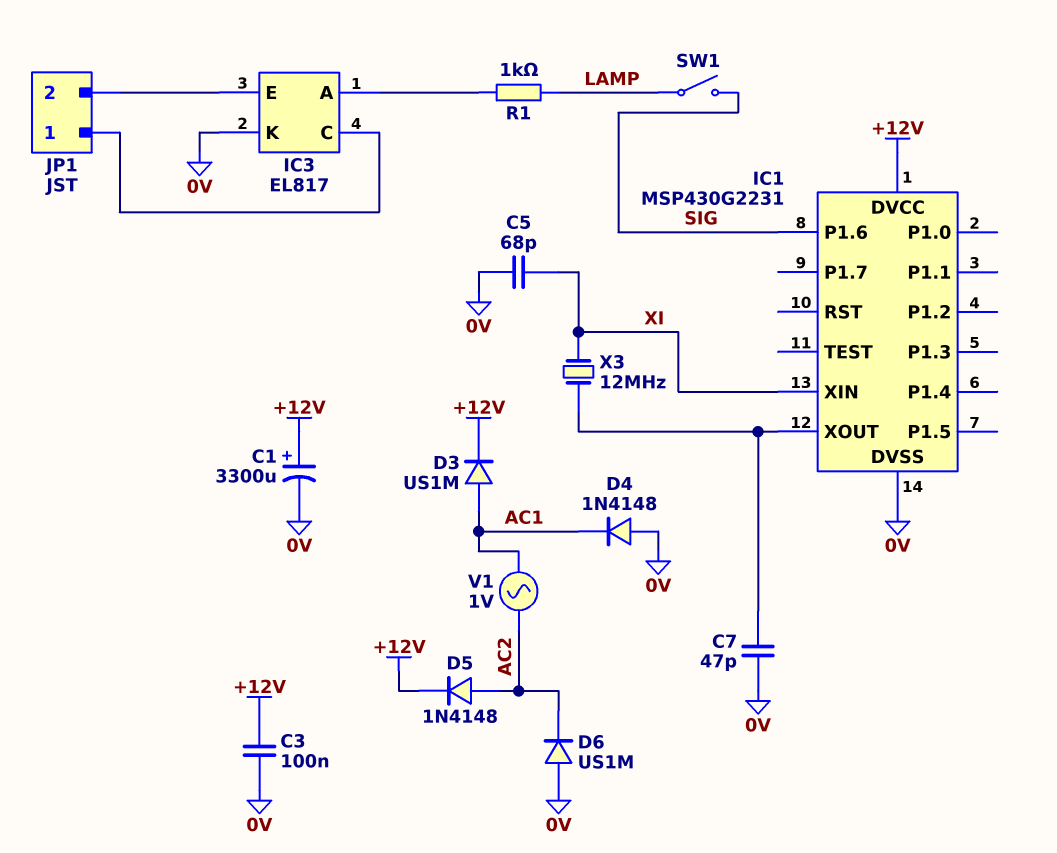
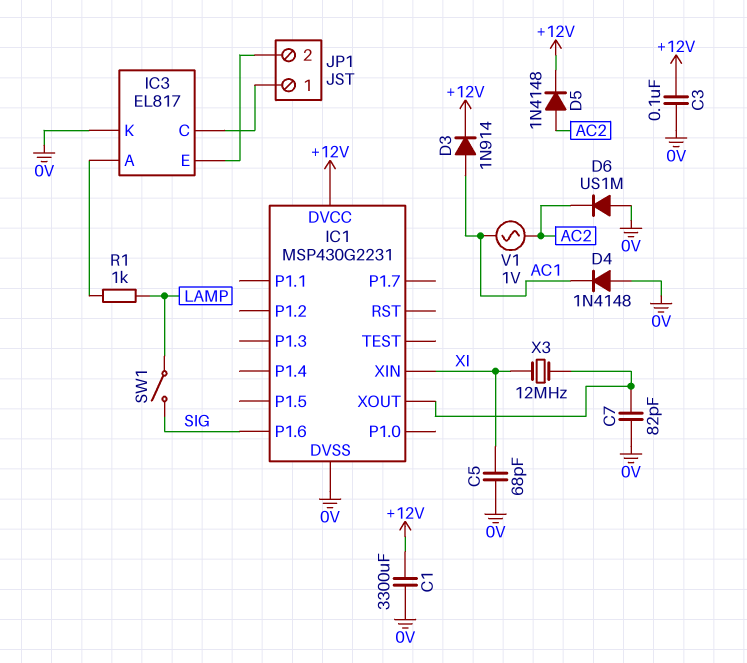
C1: 3300uF (plus +12V, minus 0V) -> 3300uF (+12V, 0V)
C7: 47pF (0V, IC1/XOUT) -> 82pF (0V, IC1/XOUT)
D3: diode US1M (A AC1, K +12V) -> diode 1N914 (A AC1, K +12V)

